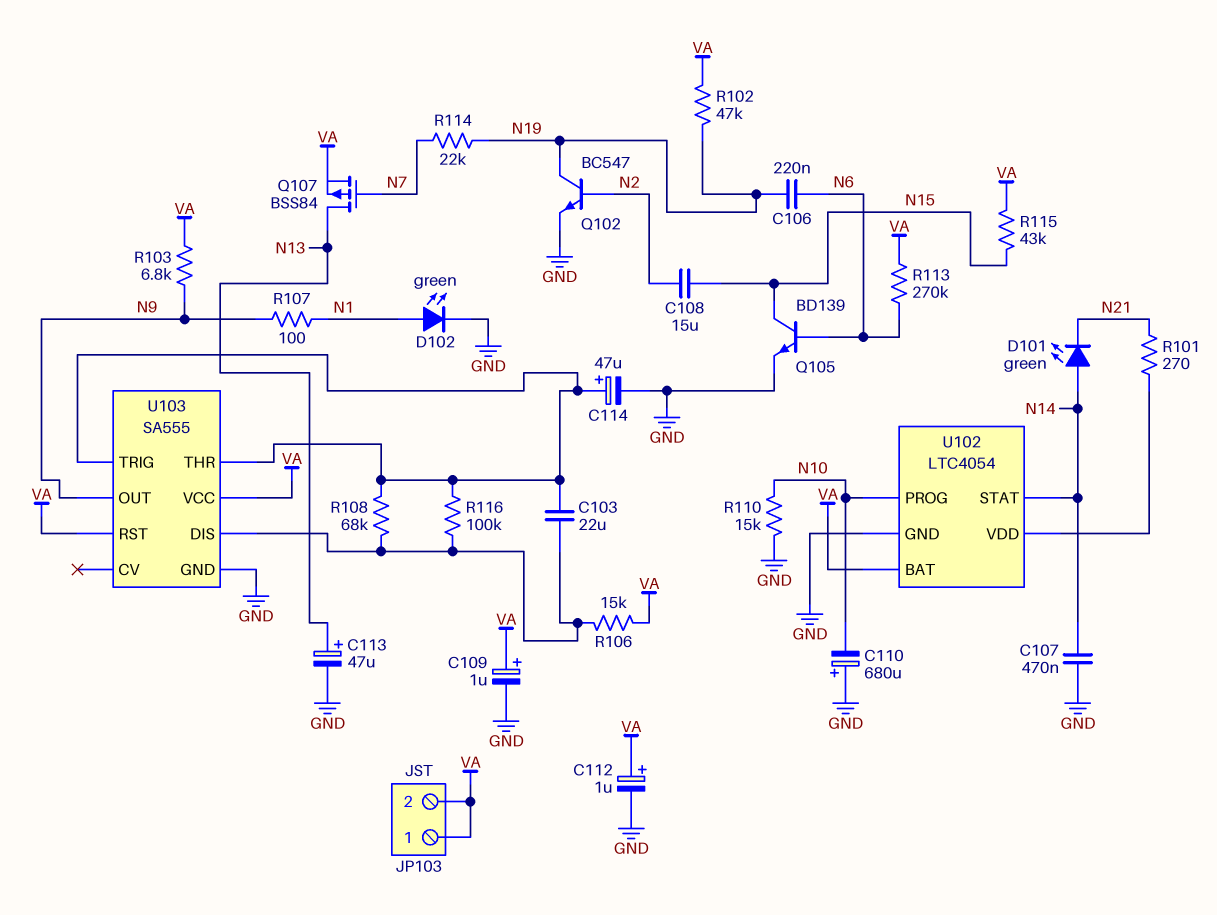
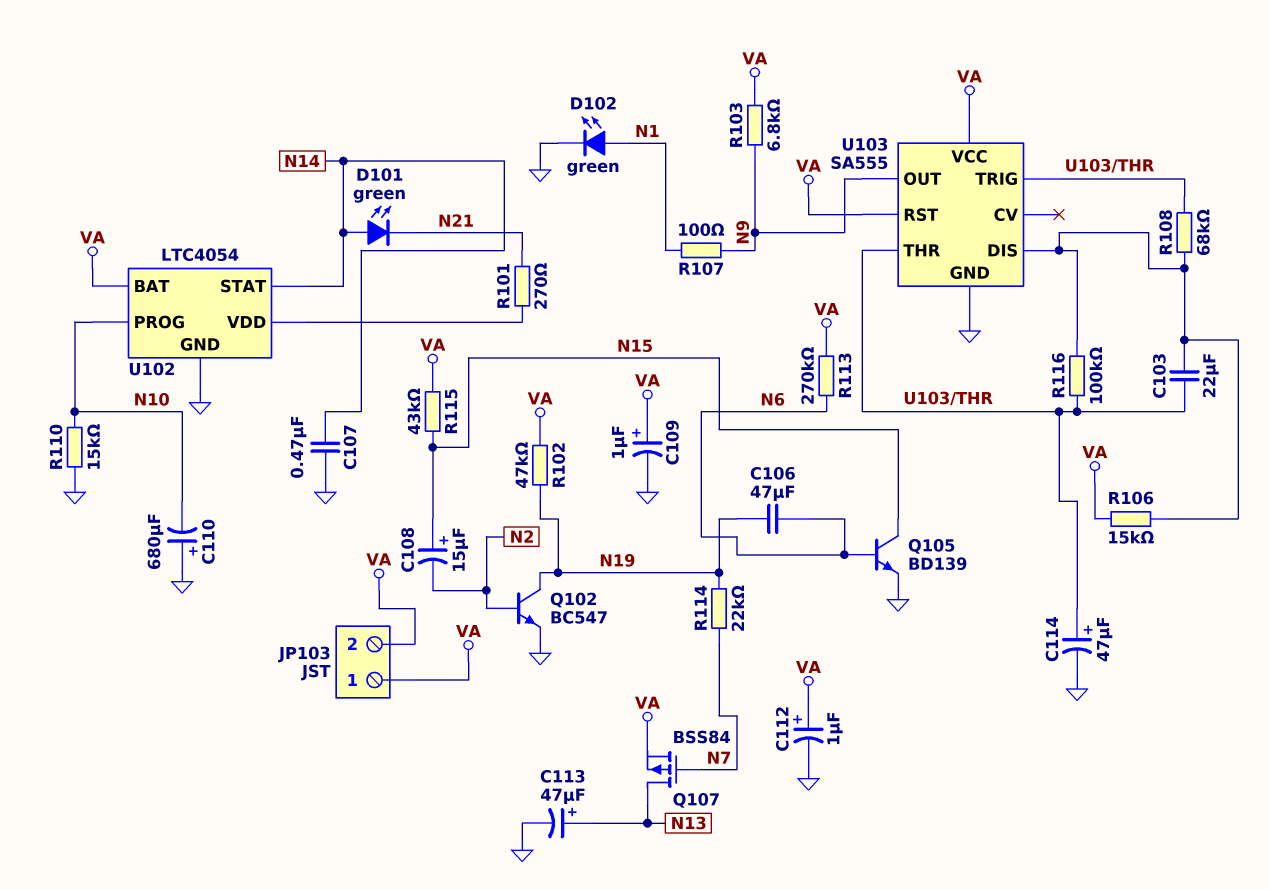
C106: 220nF (N6, N19) -> 47uF (N6, N19)
C108: 15uF (N2, N15) -> 15uF (plus N15, minus N2)

